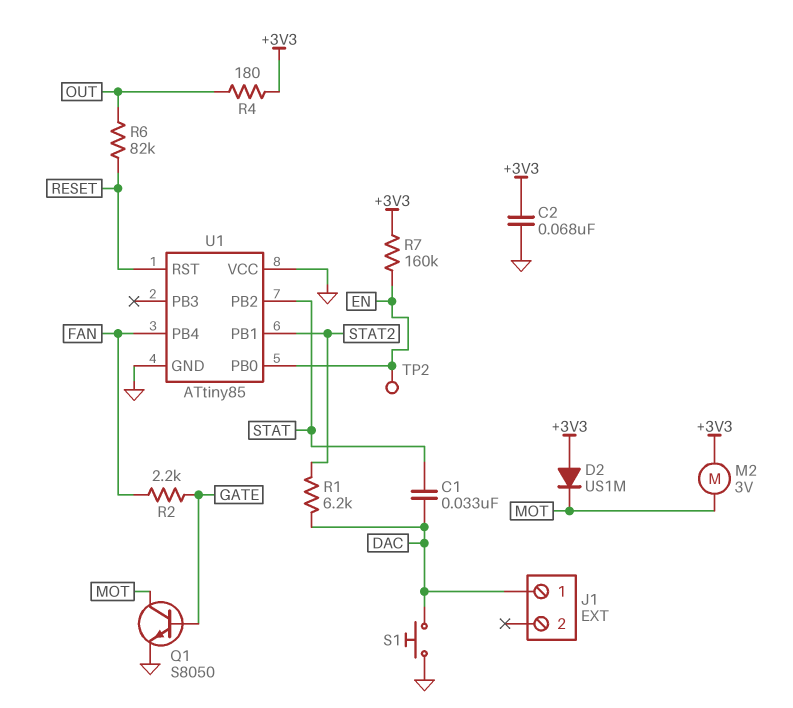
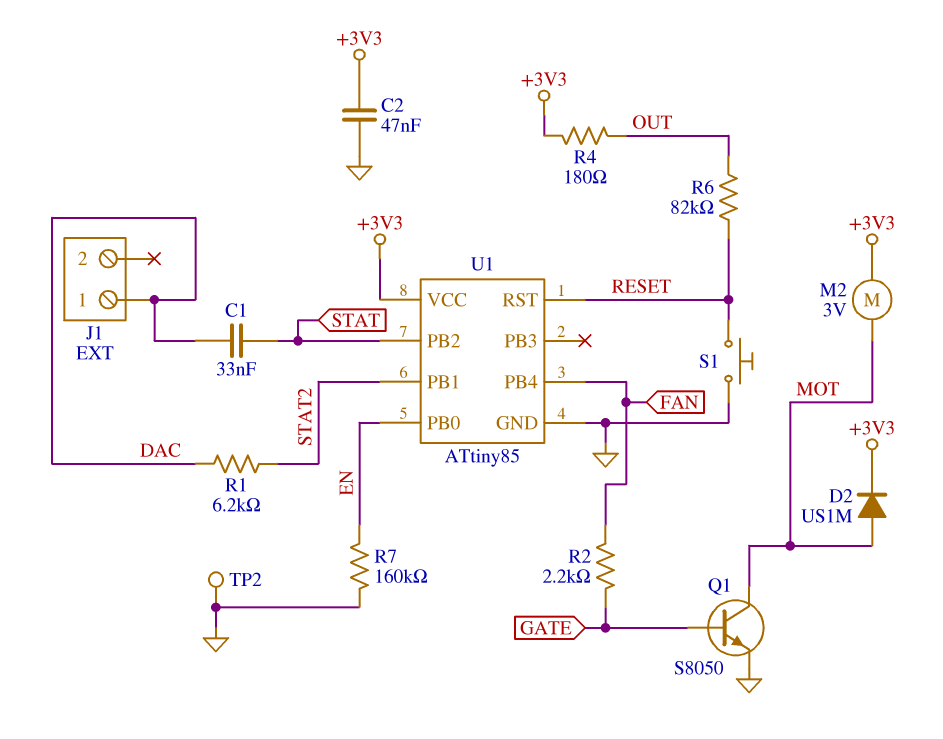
C2: 68nF (+3V3, GND) -> 47nF (+3V3, GND)
D2: diode US1M (A +3V3, K MOT) -> diode US1M (A MOT, K +3V3)
R7: 160k (+3V3, EN) -> 160k (EN, GND)
S1: button (DAC, GND) -> button (GND, RESET)
TP2: test point (EN) -> test point (GND)
U1 pin VCC: GND -> +3V3

